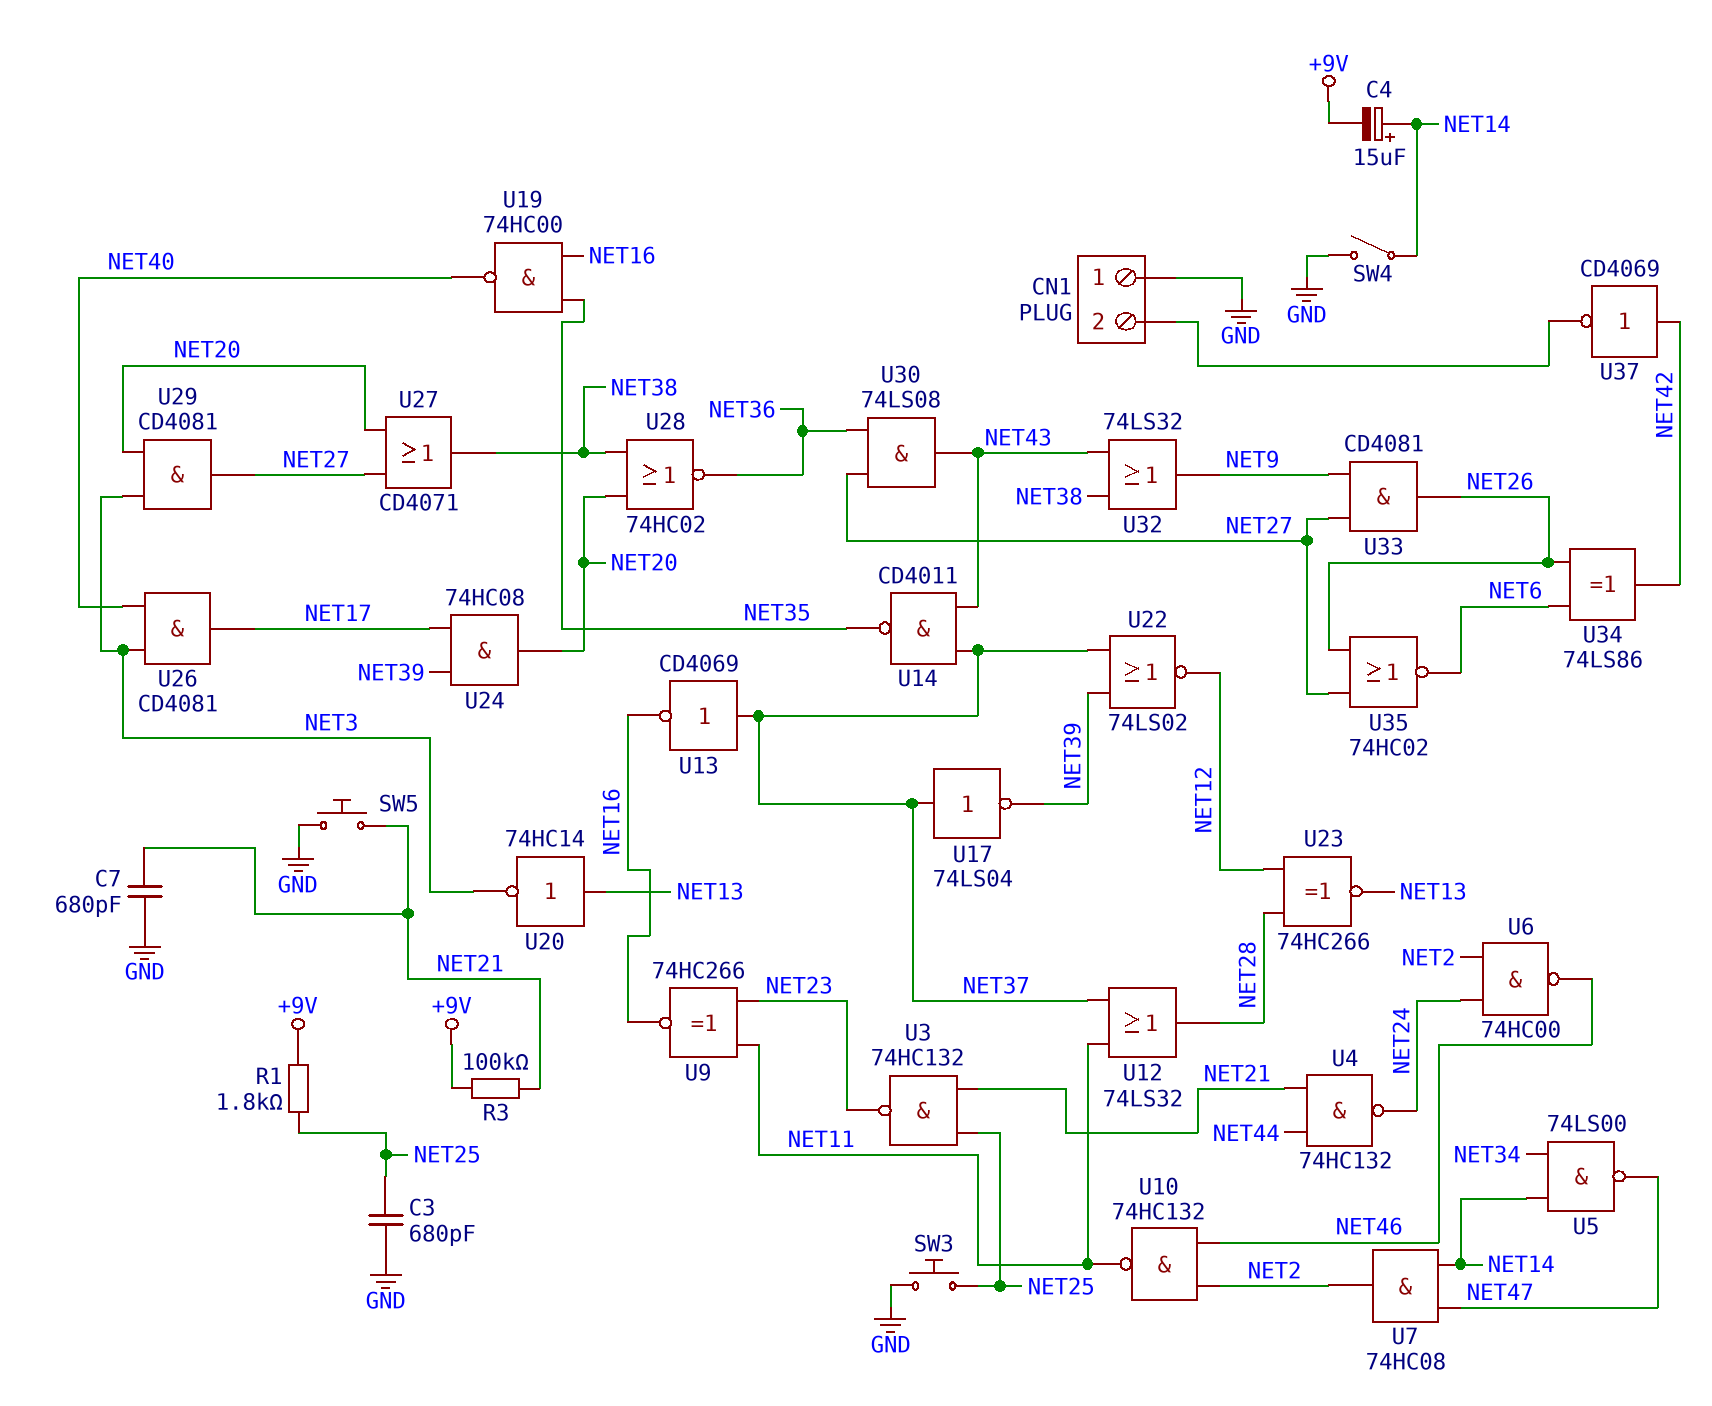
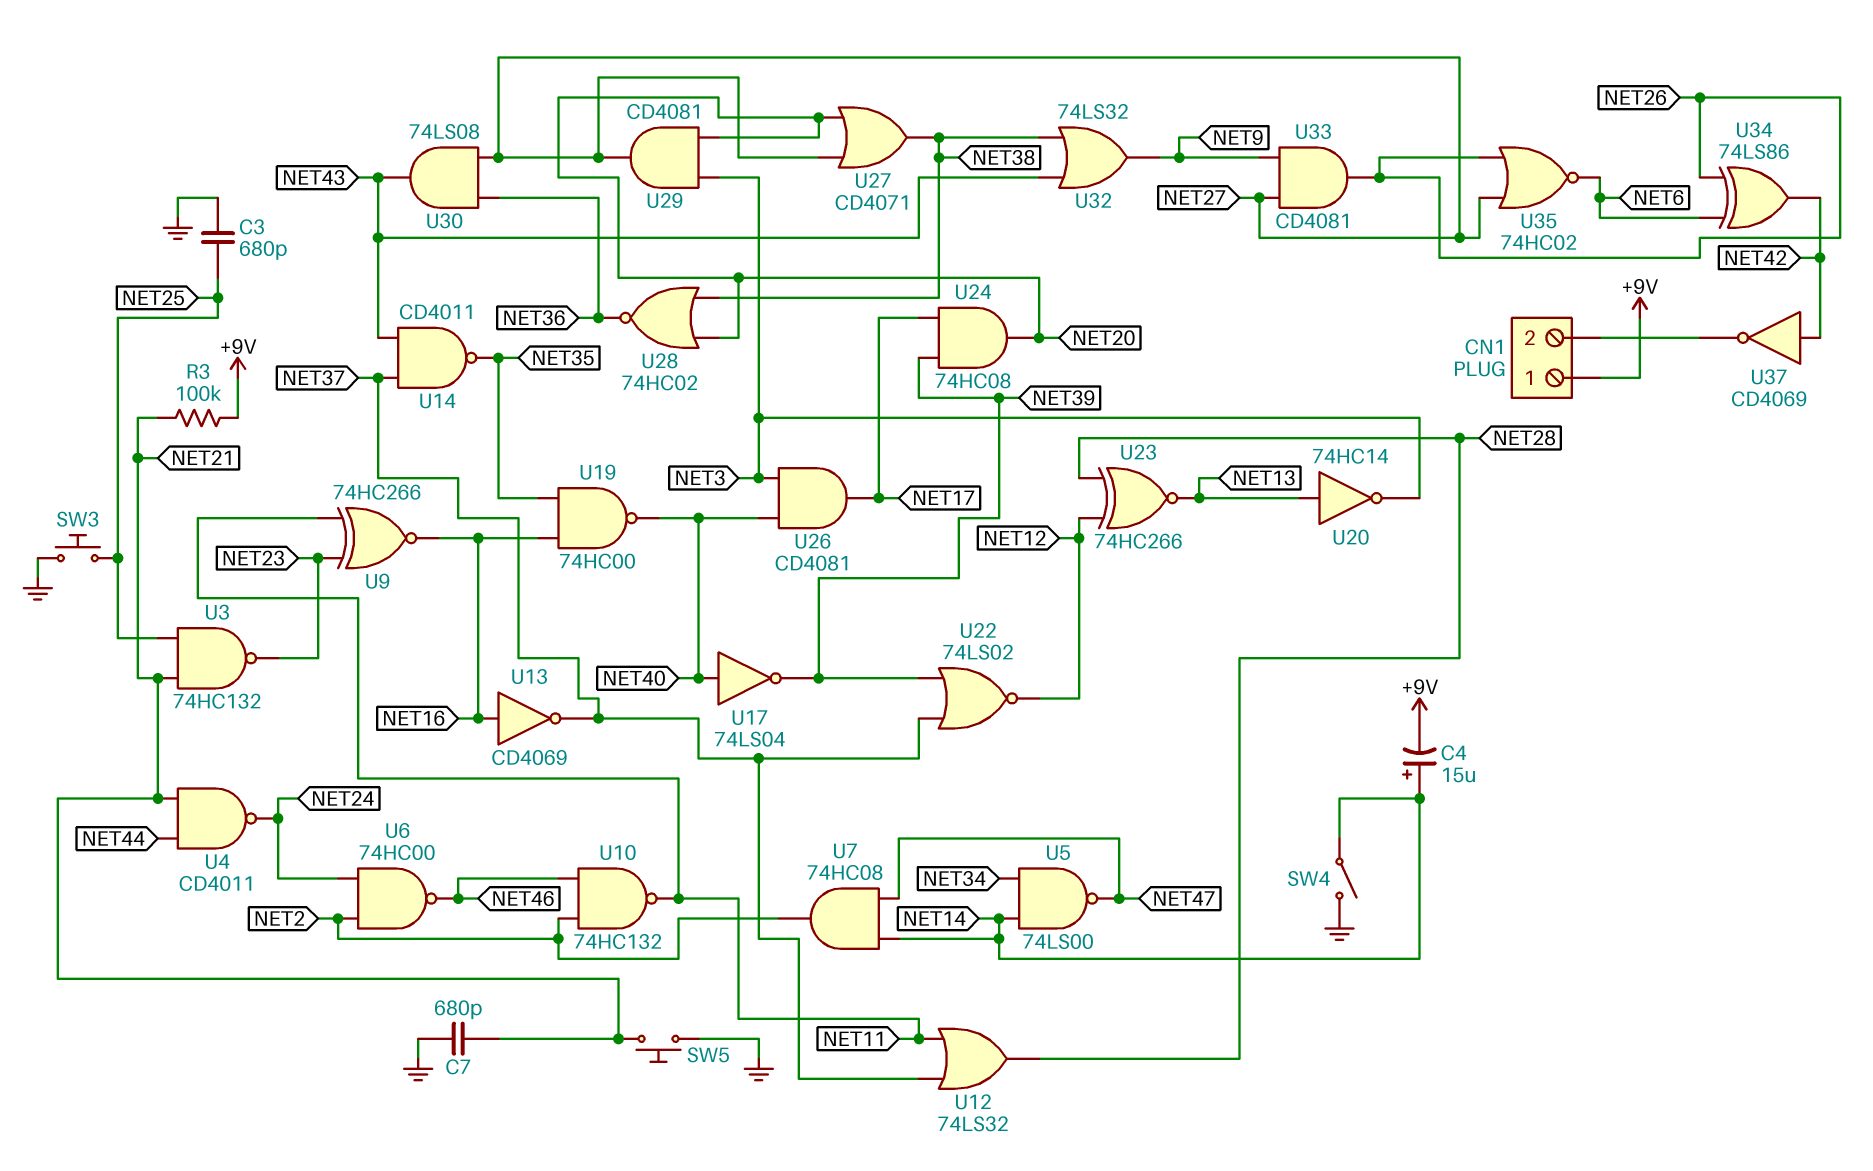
CN1 pin 1: GND -> +9V
R1: 1.8k (+9V, NET25) -> none
U4: NAND 74HC132 (in NET21, in NET44, out NET24) -> NAND CD4011 (in NET21, in NET44, out NET24)
U13: NOT CD4069 (in NET37, out NET16) -> NOT CD4069 (in NET16, out NET37)
U17: NOT 74LS04 (in NET37, out NET39) -> NOT 74LS04 (in NET40, out NET39)

